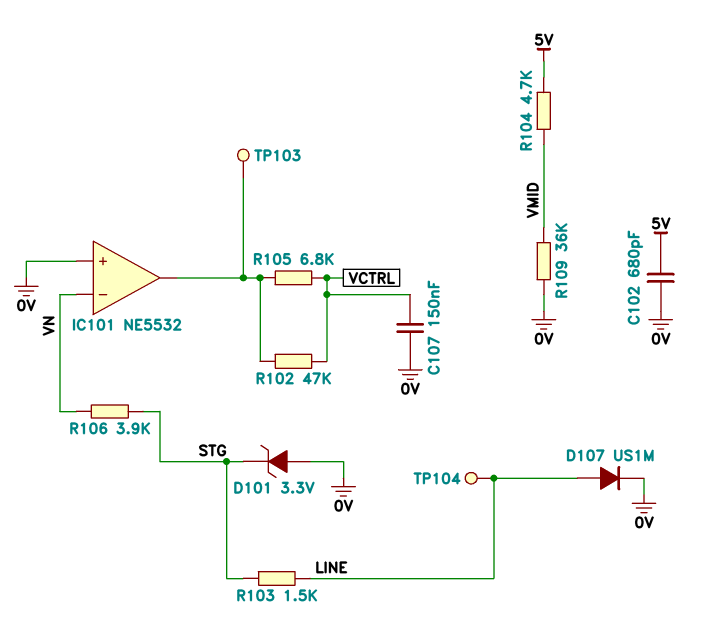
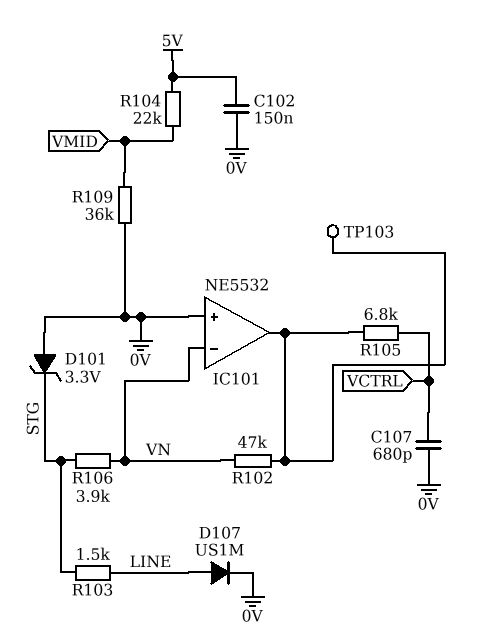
C102: 680pF (0V, 5V) -> 150nF (0V, 5V)
C107: 150nF (0V, VCTRL) -> 680pF (0V, VCTRL)
R102: 47k (IC101/out, VCTRL) -> 47k (IC101/out, VN)
R104: 4.7k (5V, VMID) -> 22k (5V, VMID)
TP104: test point (LINE) -> none

